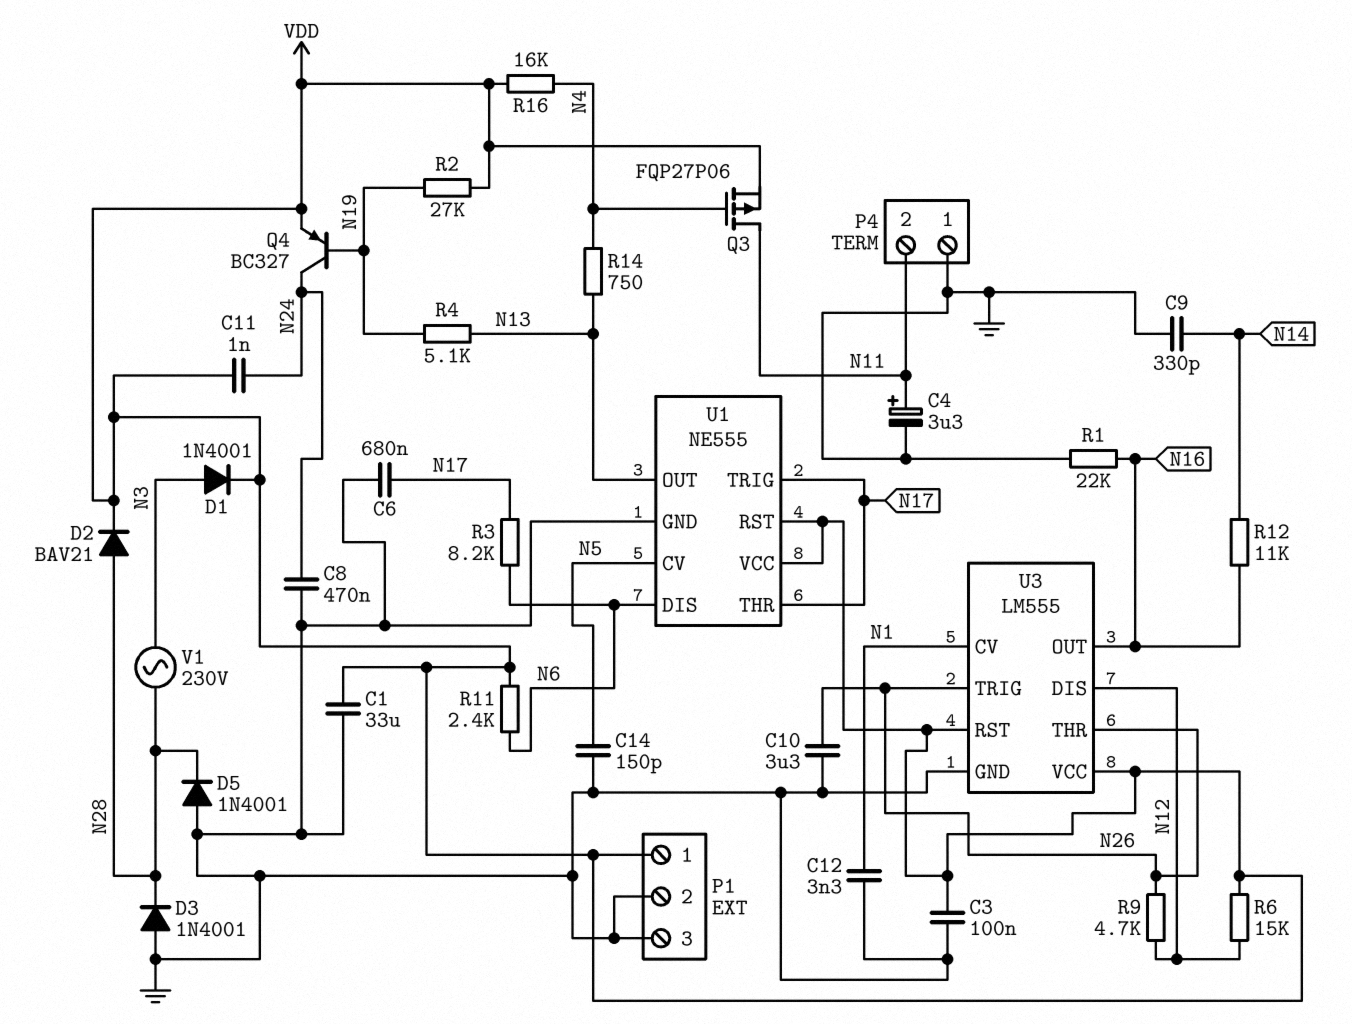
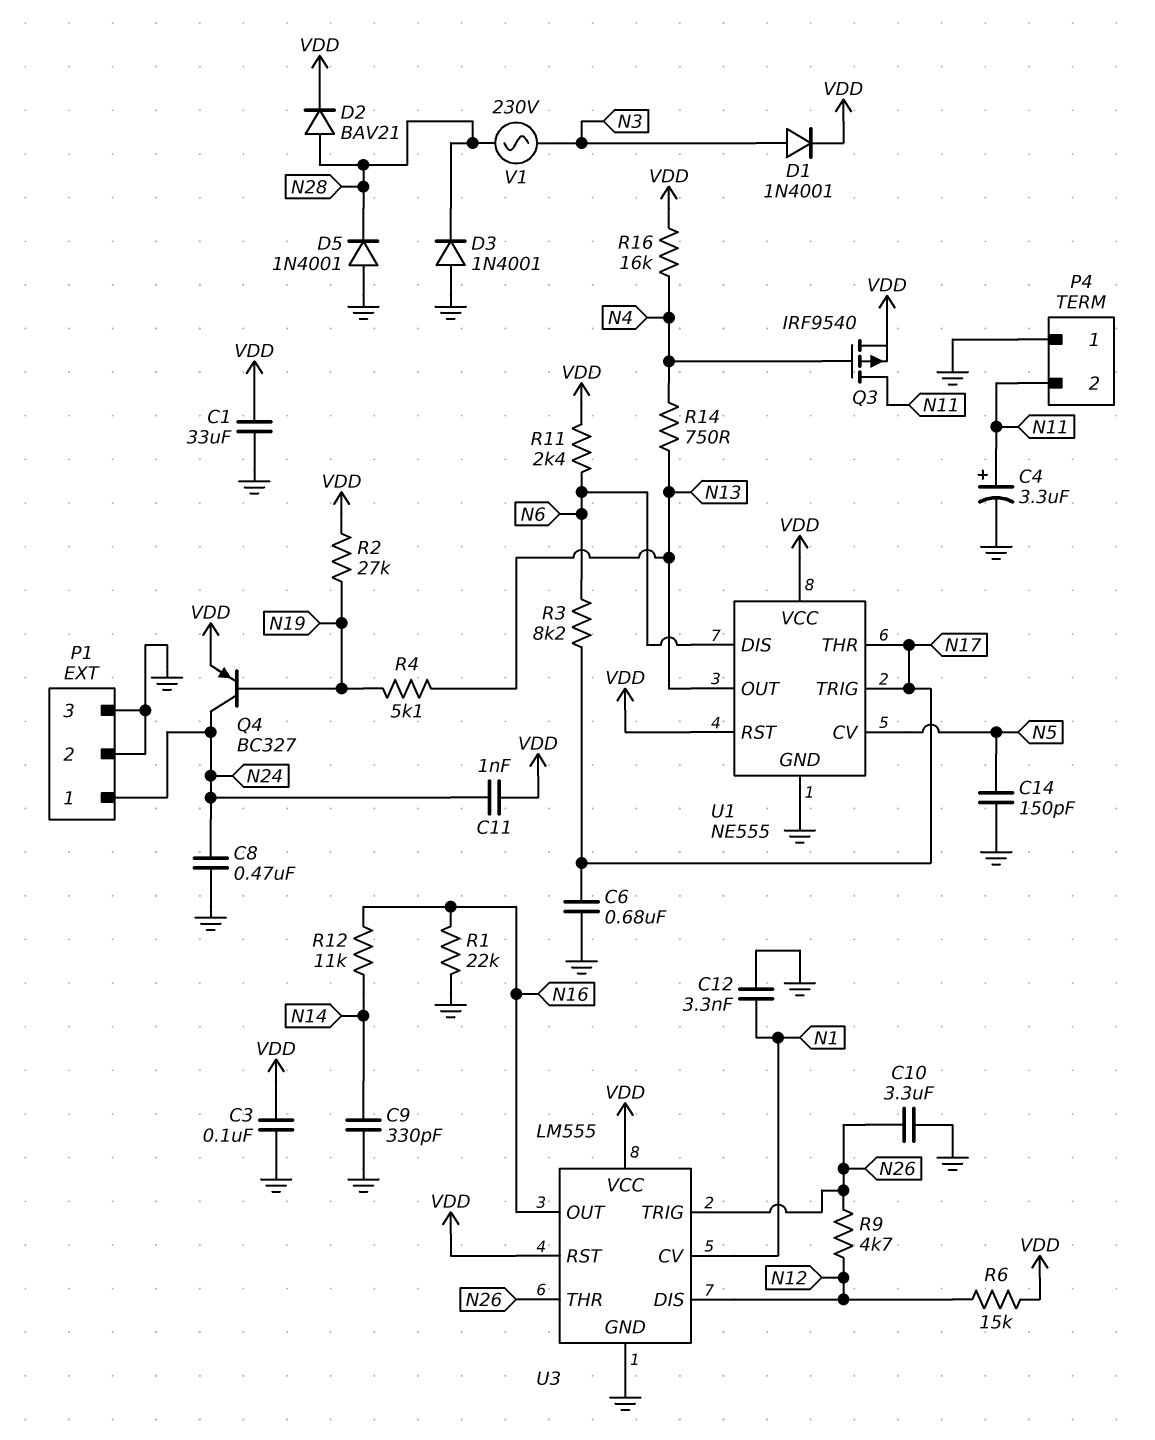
P1 pin 1: VDD -> N24
Q3: PMOS FQP27P06 (G N4, D N11, S VDD) -> PMOS IRF9540 (G N4, D N11, S VDD)

